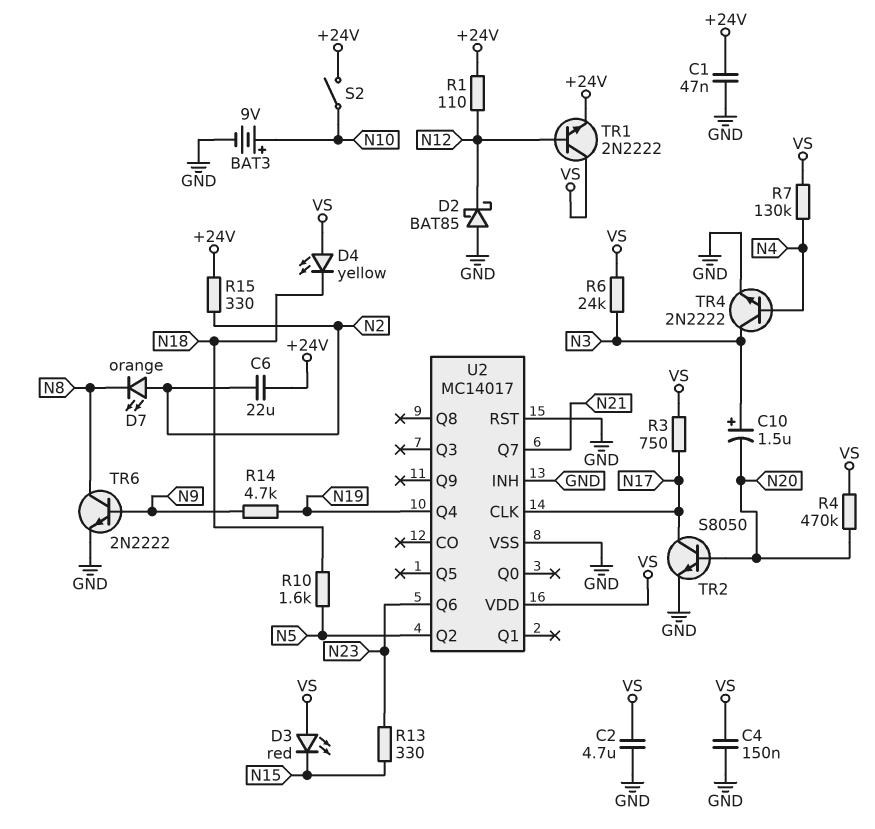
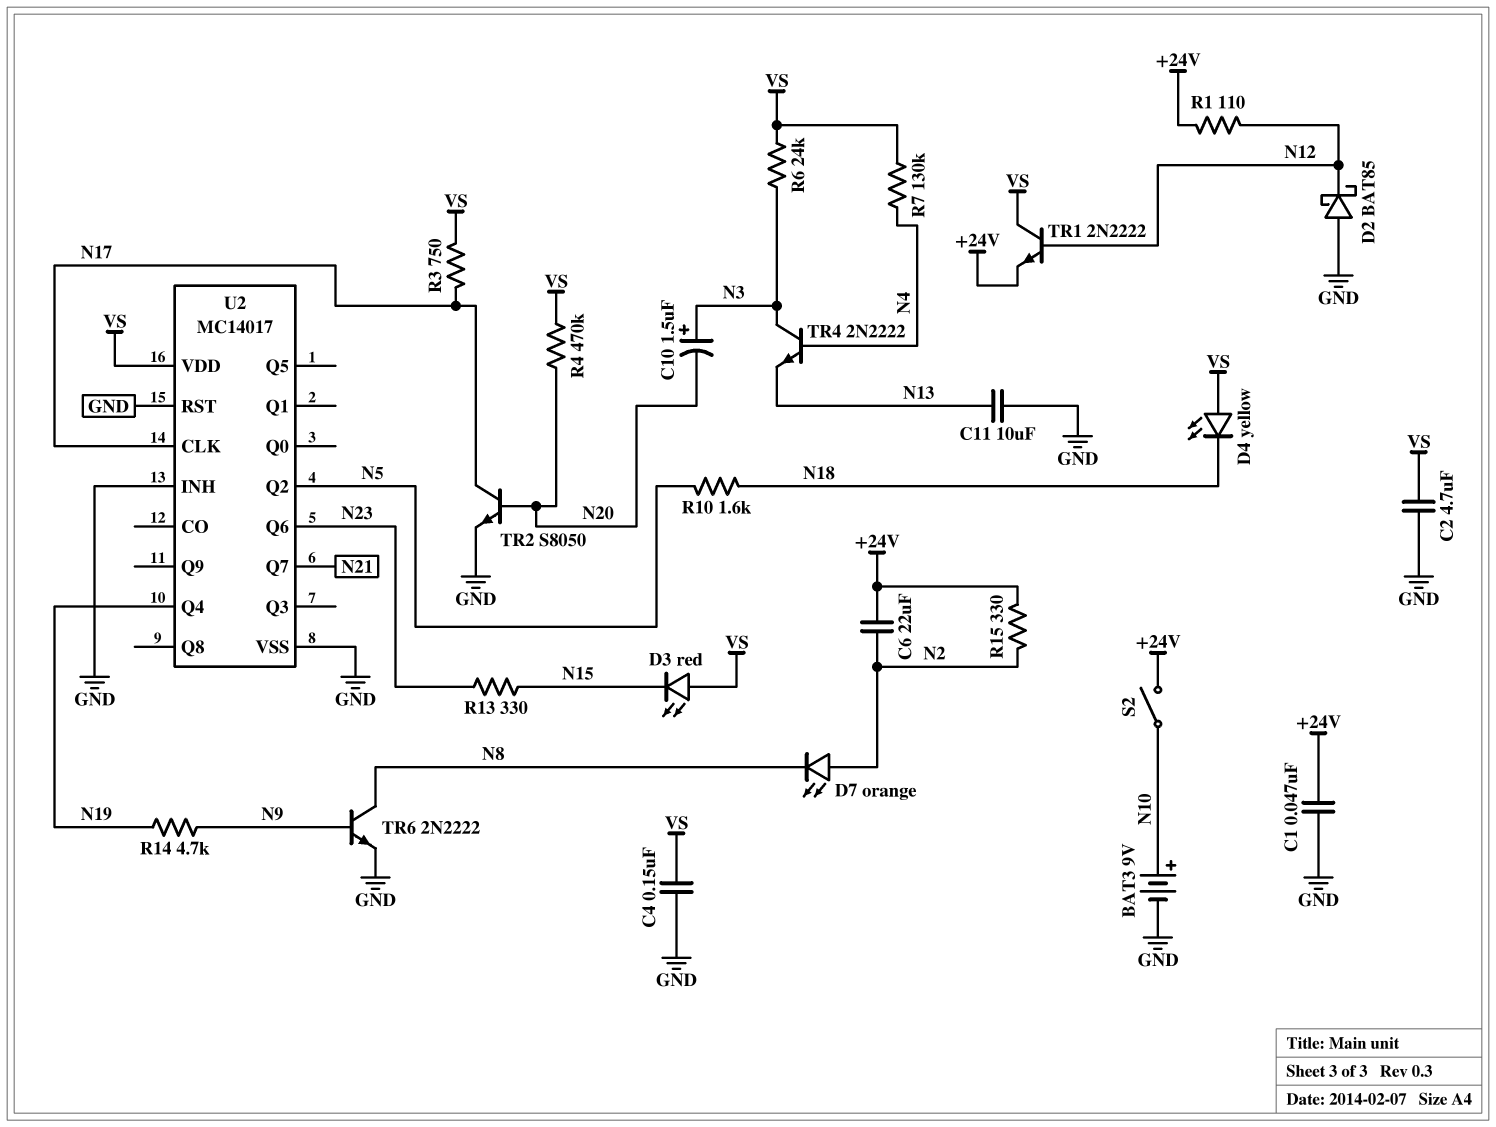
C11: none -> 10uF (GND, N13)
TR4: NPN 2N2222 (B N4, C N3, E GND) -> NPN 2N2222 (B N4, C N3, E N13)

